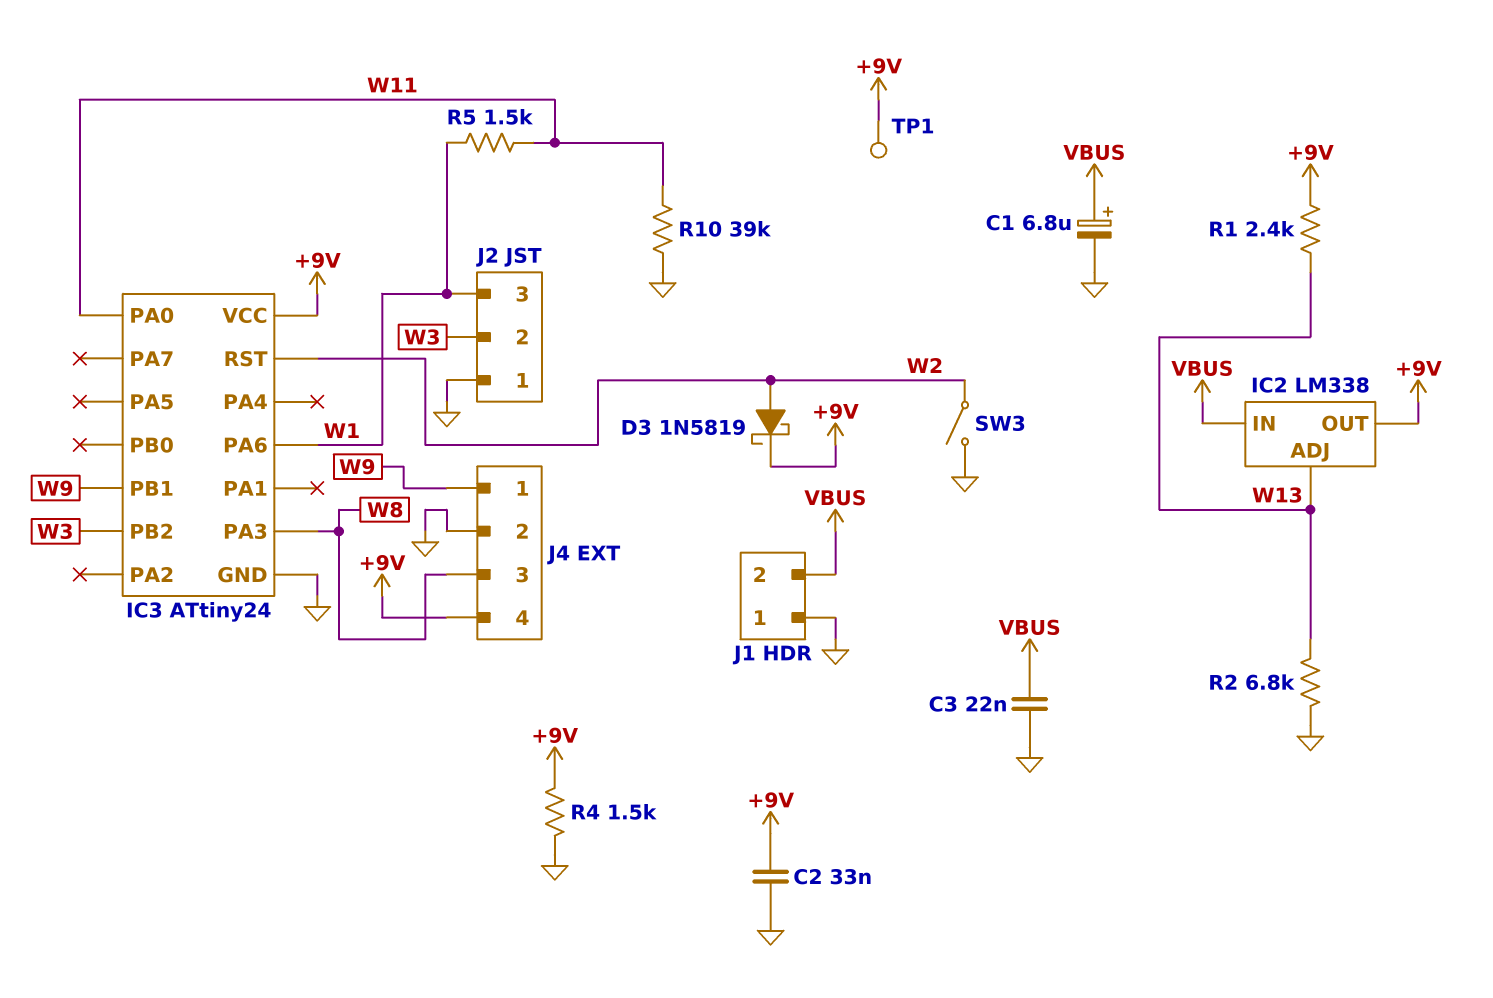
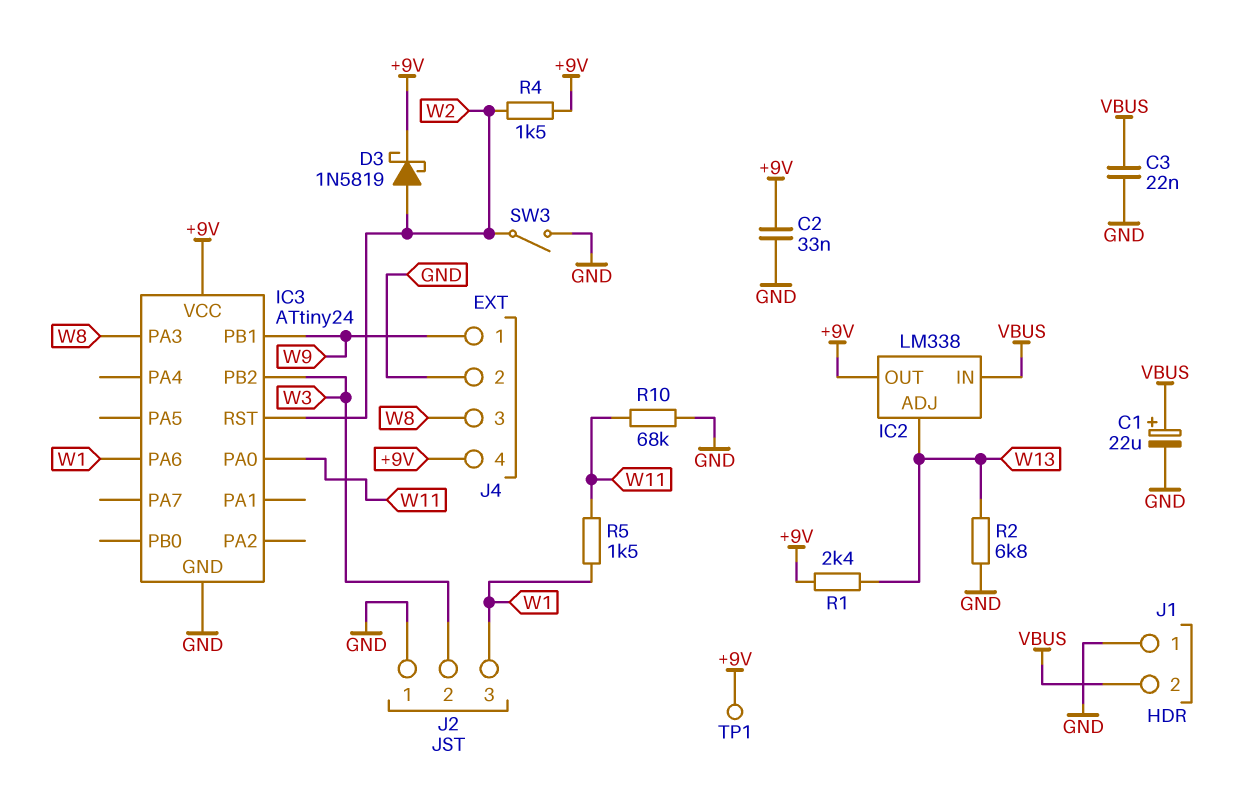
C1: 6.8uF (plus VBUS, minus GND) -> 22uF (plus VBUS, minus GND)
R4: 1.5k (+9V, GND) -> 1.5k (+9V, W2)
R10: 39k (GND, W11) -> 68k (GND, W11)

